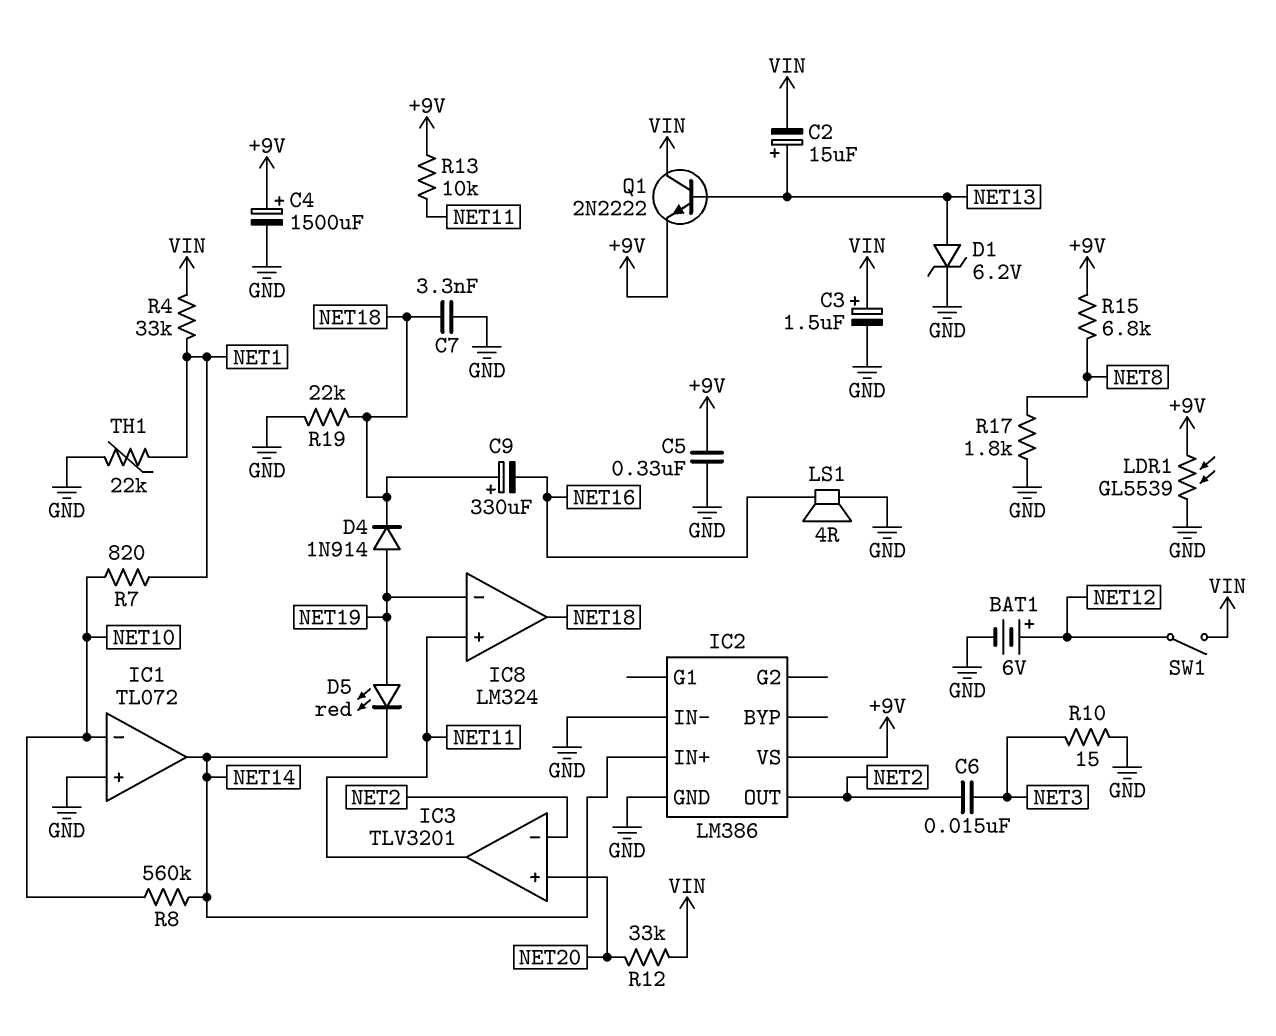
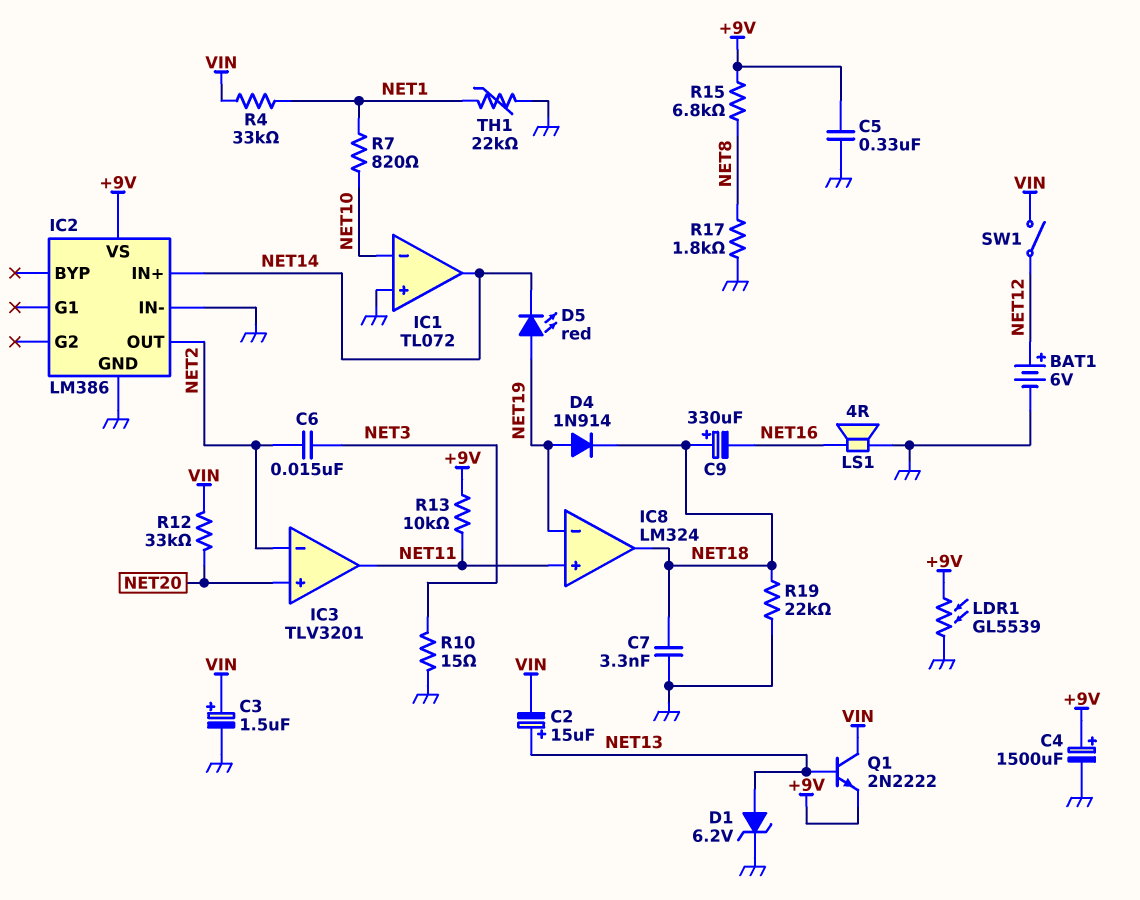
R8: 560k (NET10, NET14) -> none

